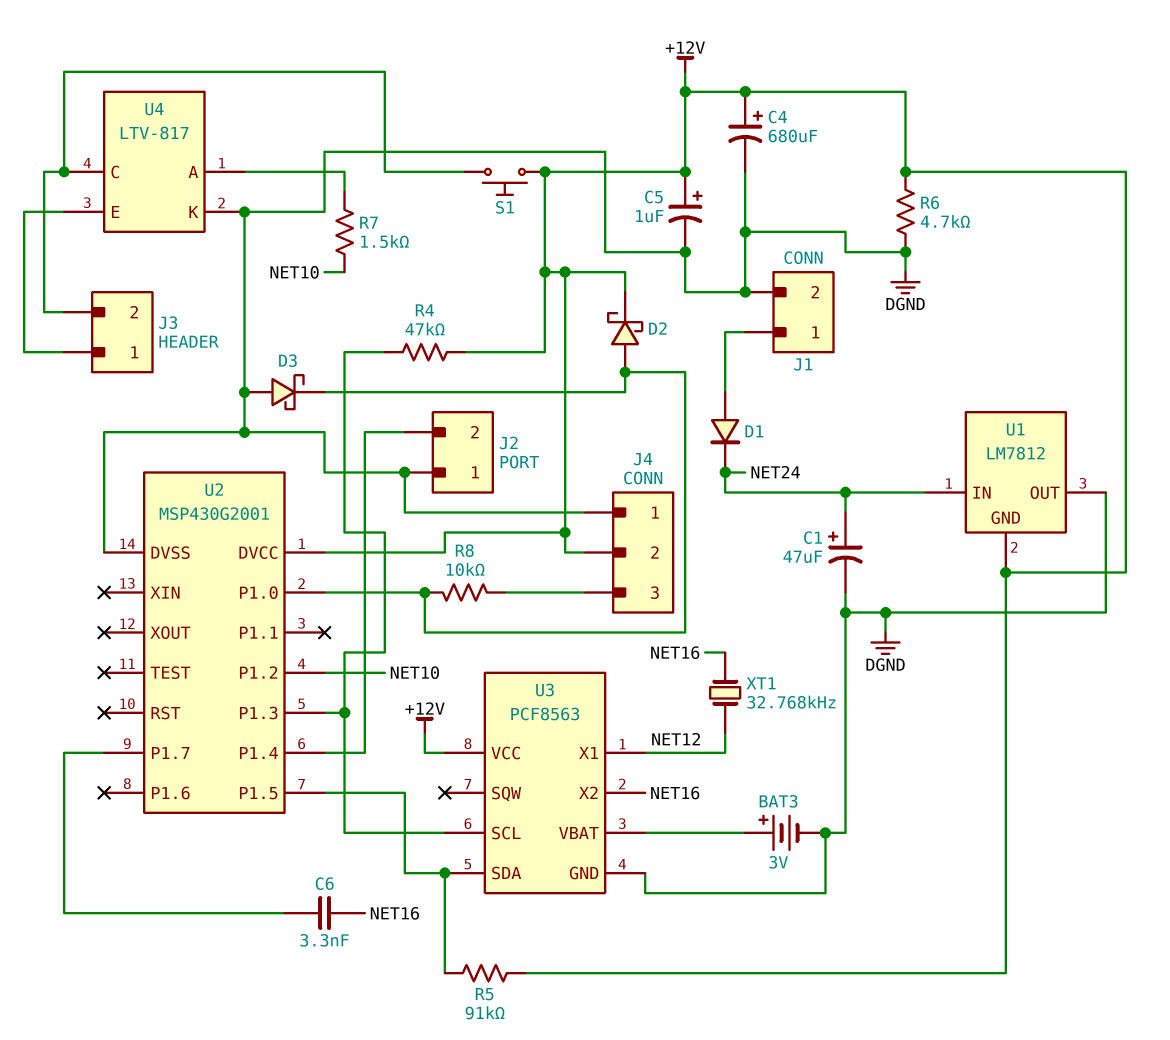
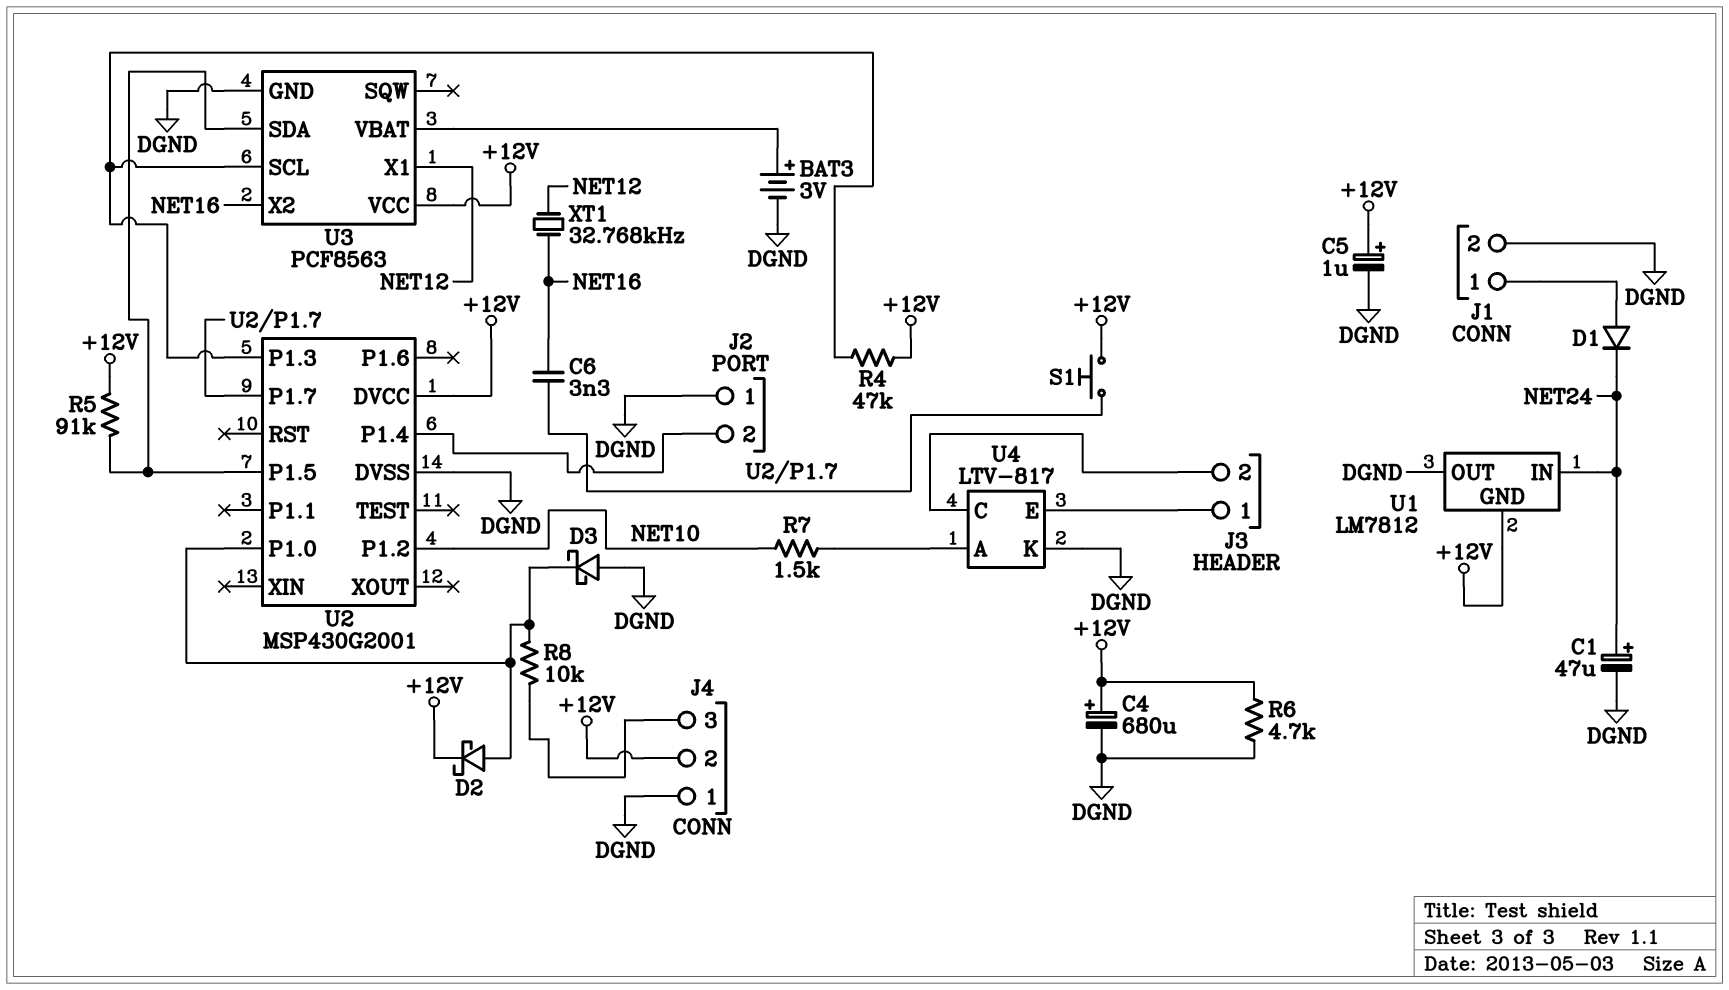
S1: button (+12V, J3/2) -> button (+12V, U2/P1.7)

